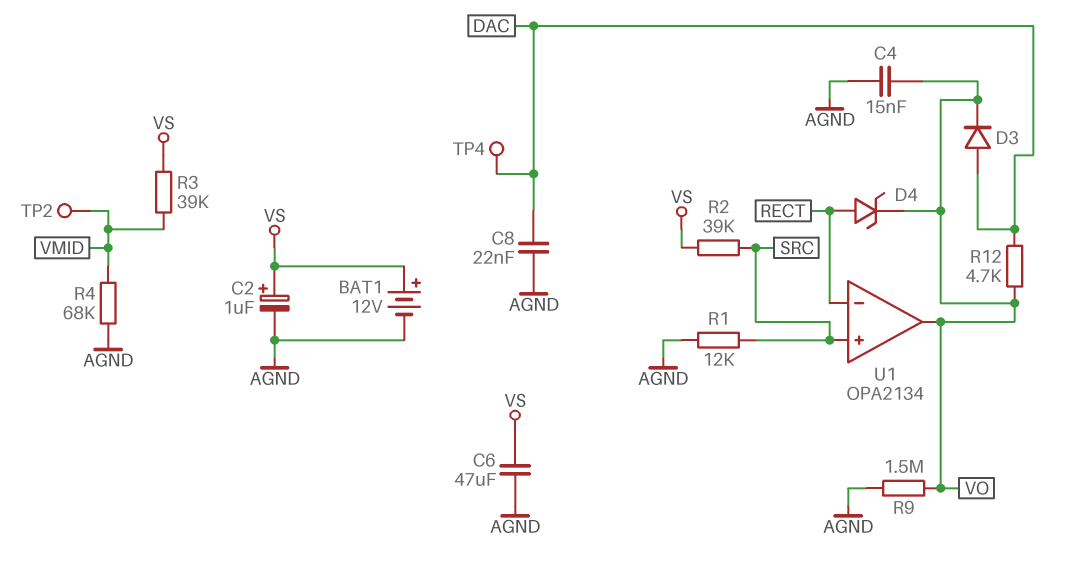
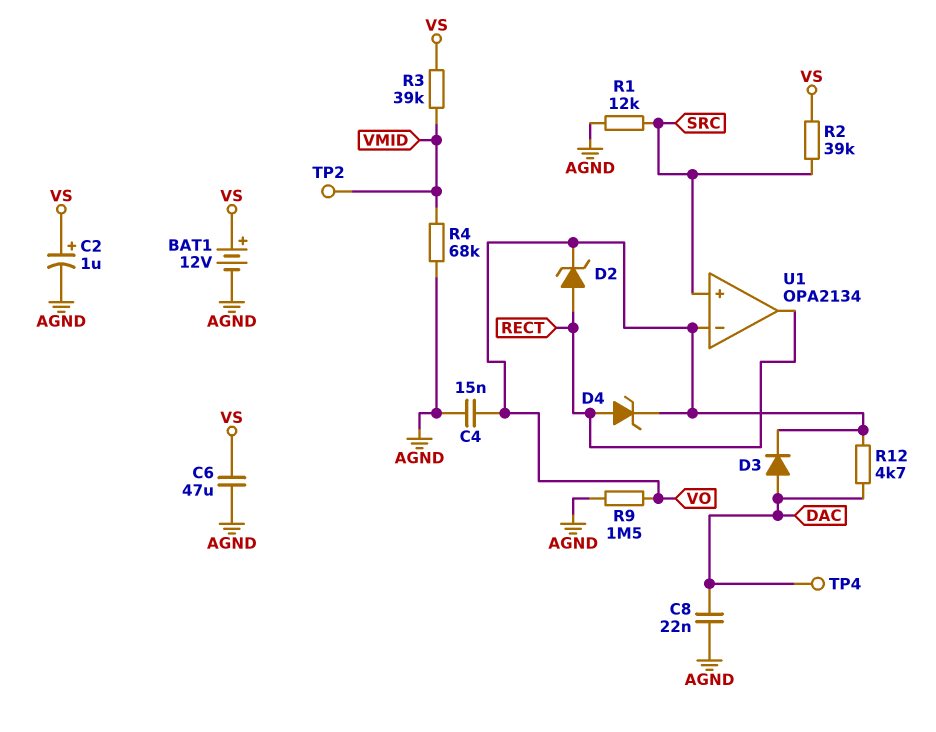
D2: none -> zener (A RECT, K VO)
U1 pin in-: RECT -> VO
U1 pin out: VO -> RECT

